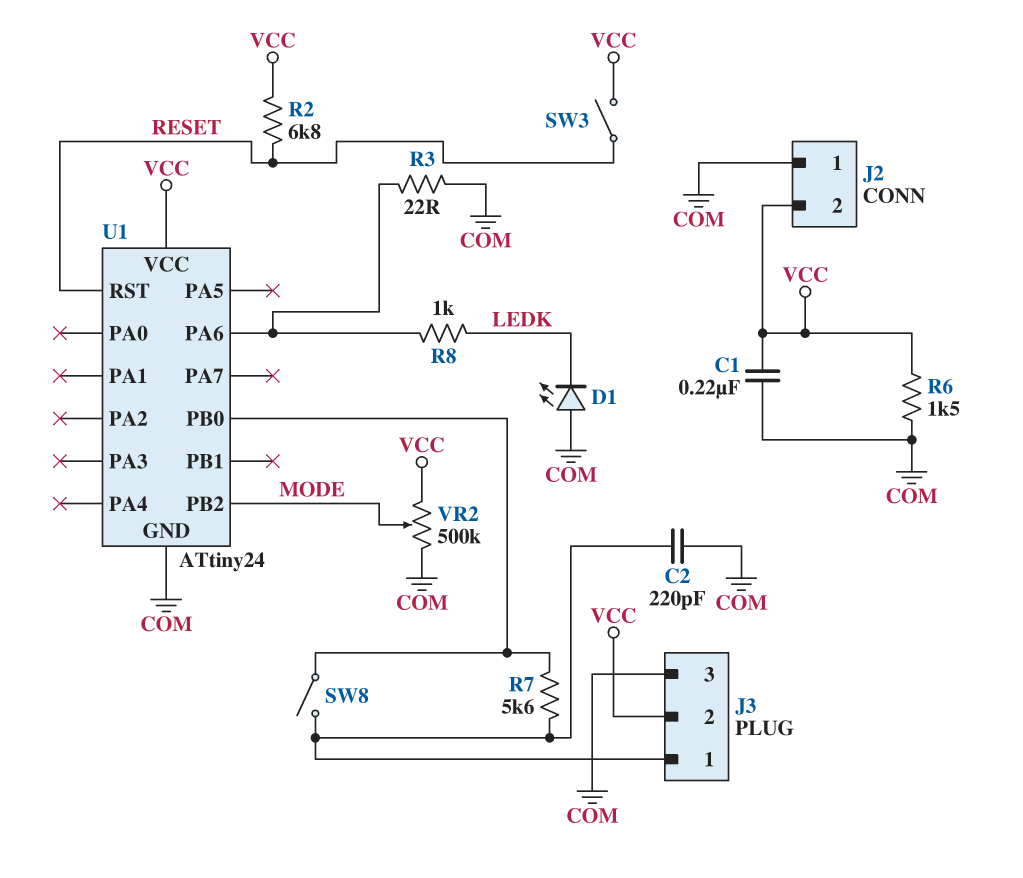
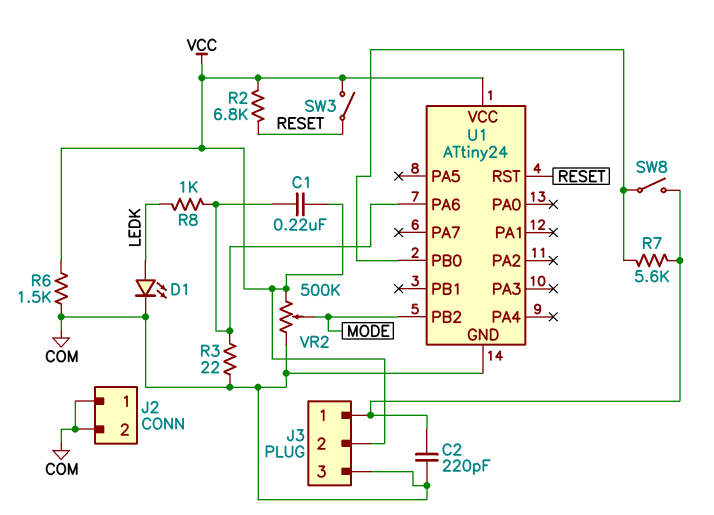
C1: 220nF (COM, VCC) -> 220nF (U1/PA6, VCC)
D1: LED (A COM, K LEDK) -> LED (A LEDK, K COM)
J2 pin 2: VCC -> COM

